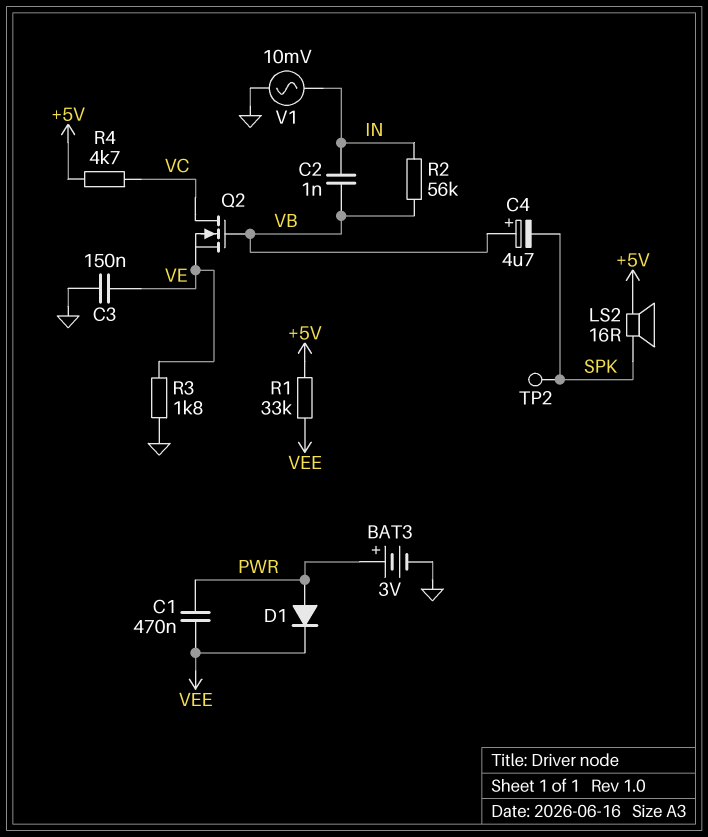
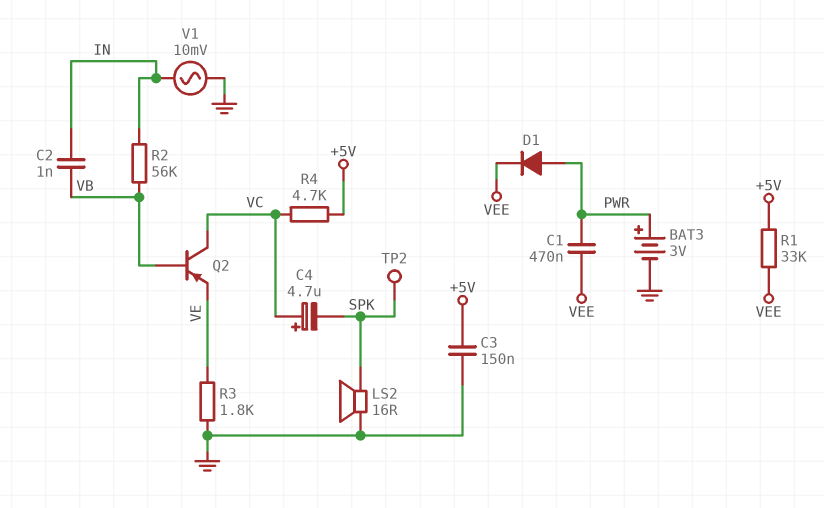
C3: 150nF (GND, VE) -> 150nF (+5V, GND)
C4: 4.7uF (plus VB, minus SPK) -> 4.7uF (plus VC, minus SPK)
LS2: speaker 16R (+5V, SPK) -> speaker 16R (GND, SPK)
Q2: NMOS (G VB, D VC, S VE) -> PNP (B VB, C VC, E VE)

